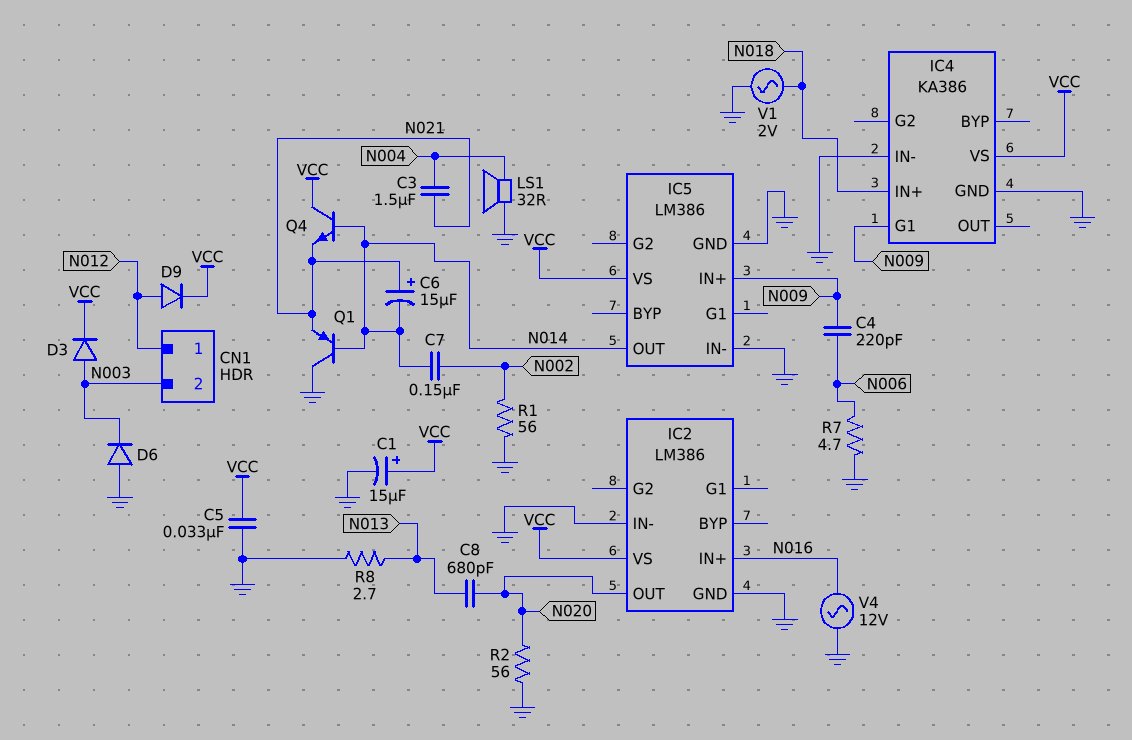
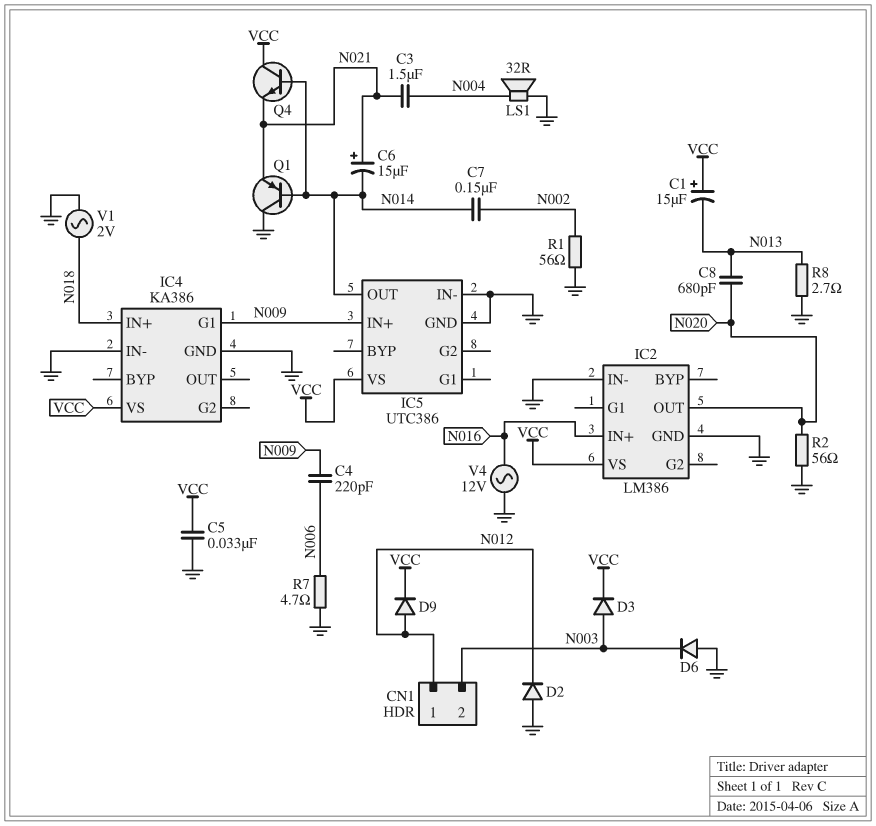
C1: 15uF (plus VCC, minus GND) -> 15uF (plus VCC, minus N013)
D2: none -> diode (A GND, K N012)
IC5: LM386 -> UTC386

